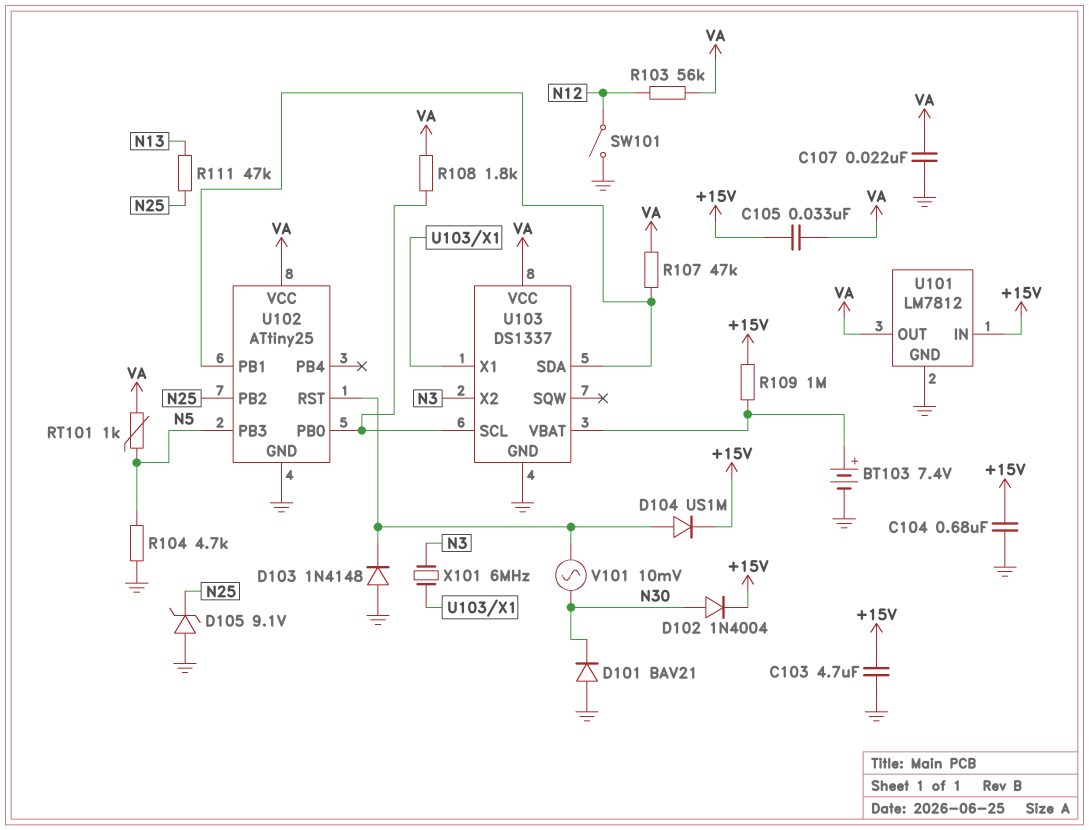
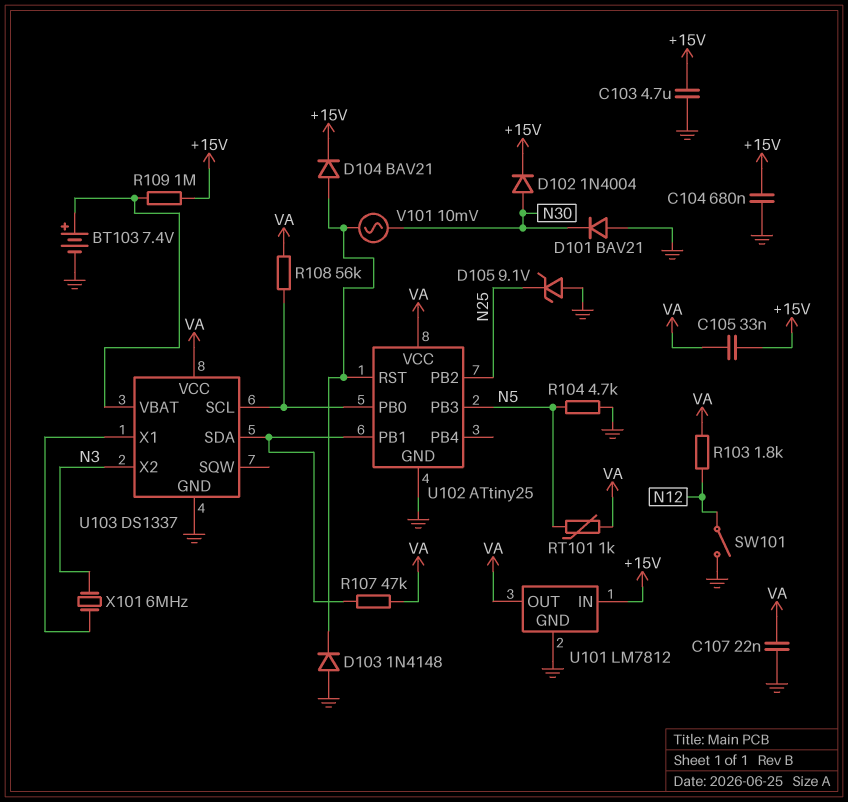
D104: diode US1M (A U102/RST, K +15V) -> diode BAV21 (A U102/RST, K +15V)
R103: 56k (N12, VA) -> 1.8k (N12, VA)
R108: 1.8k (U102/PB0, VA) -> 56k (U102/PB0, VA)
R111: 47k (N13, N25) -> none

